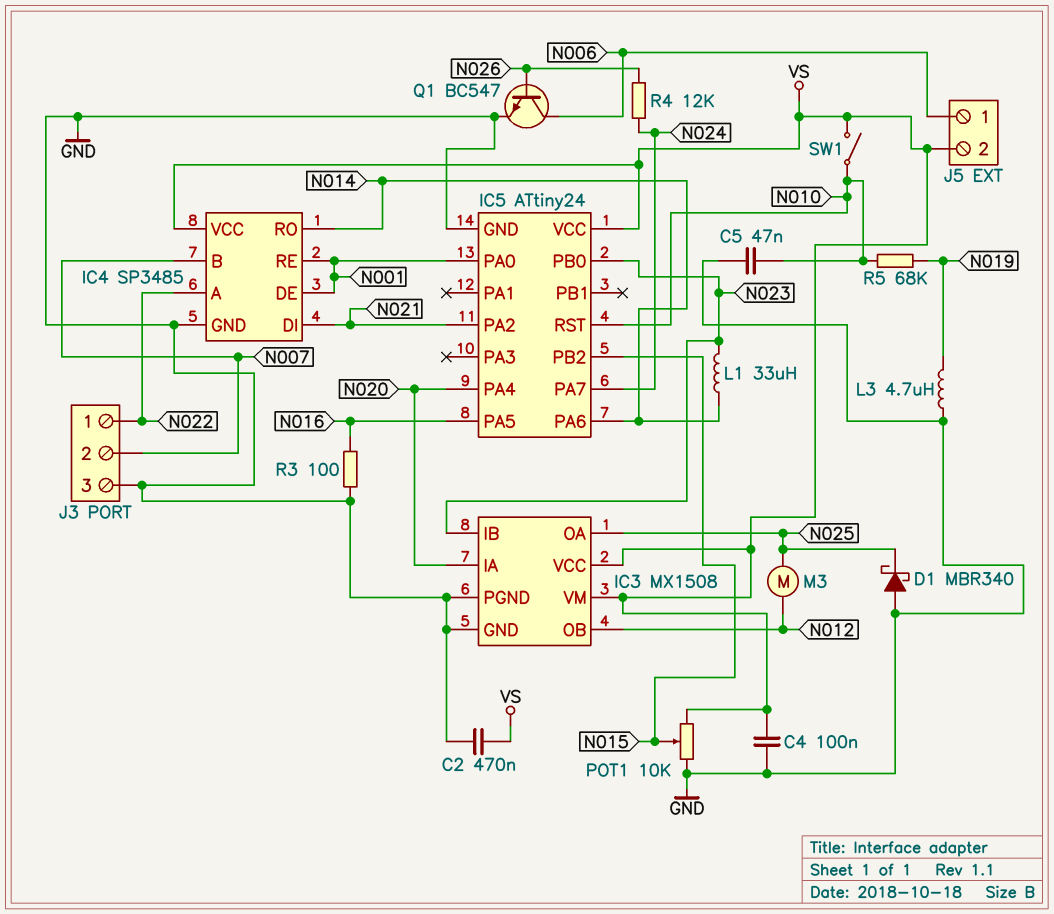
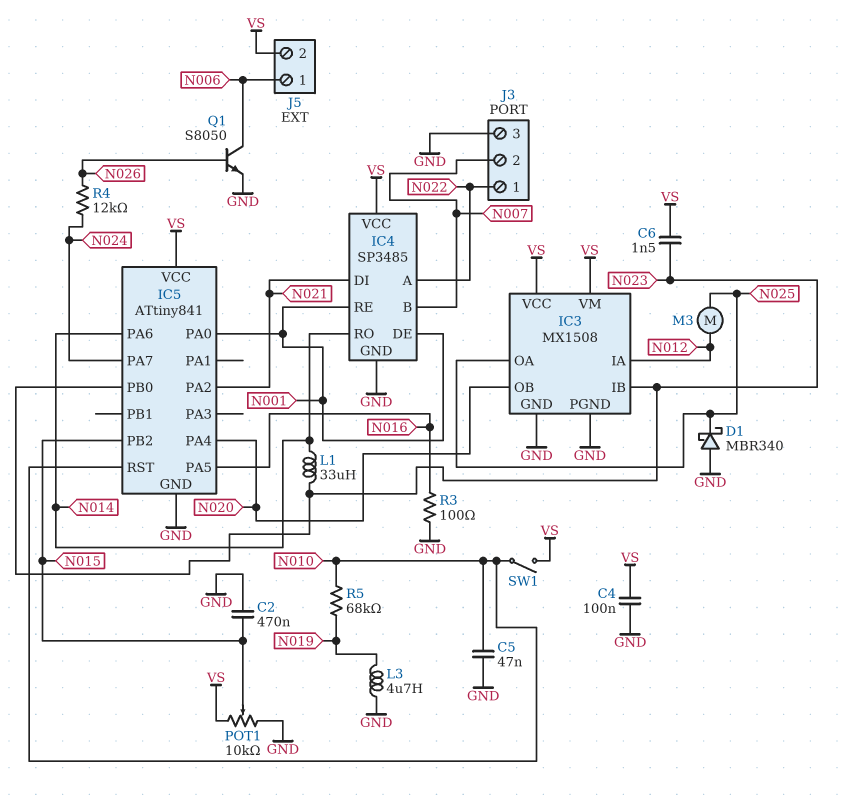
C2: 470nF (GND, VS) -> 470nF (GND, N015)
C6: none -> 1.5nF (N023, VS)
IC3 pin IA: N020 -> N012
IC3 pin OB: N012 -> N020
IC5: ATtiny24 -> ATtiny841
Q1: NPN BC547 (B N026, C N006, E GND) -> NPN S8050 (B N026, C N006, E GND)

